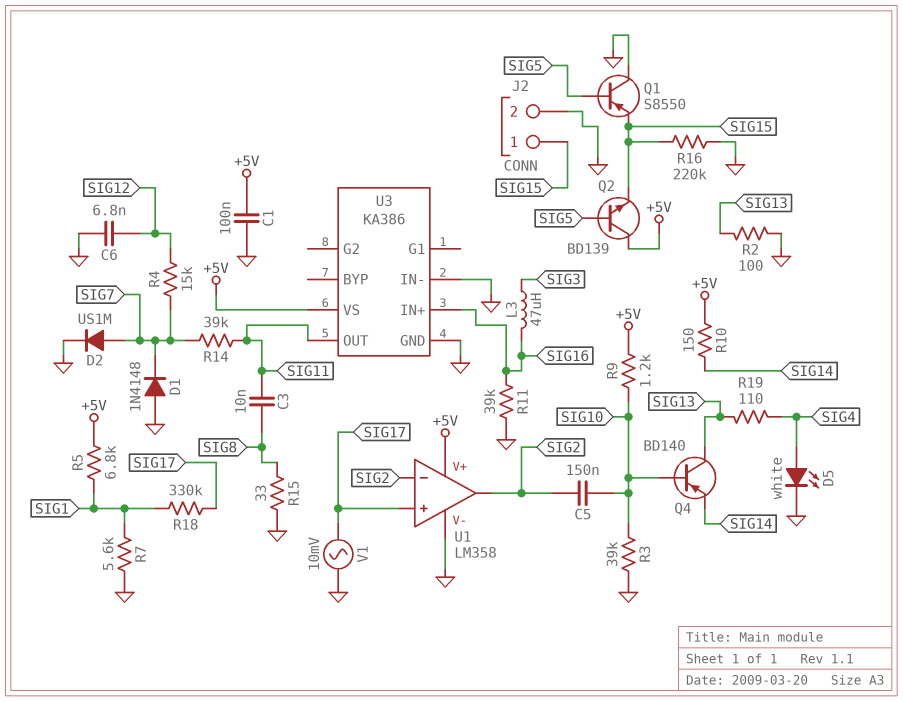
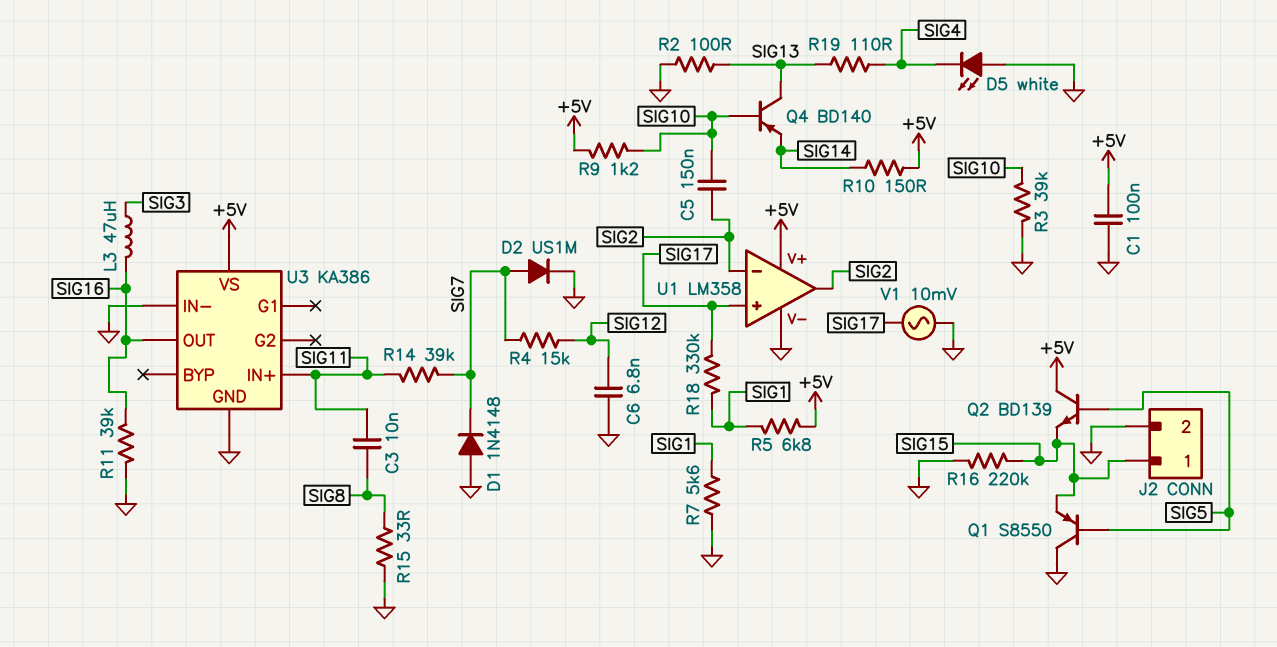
D5: LED white (A SIG4, K GND) -> LED white (A GND, K SIG4)
U3 pin IN+: SIG16 -> SIG11
U3 pin OUT: SIG11 -> SIG16

